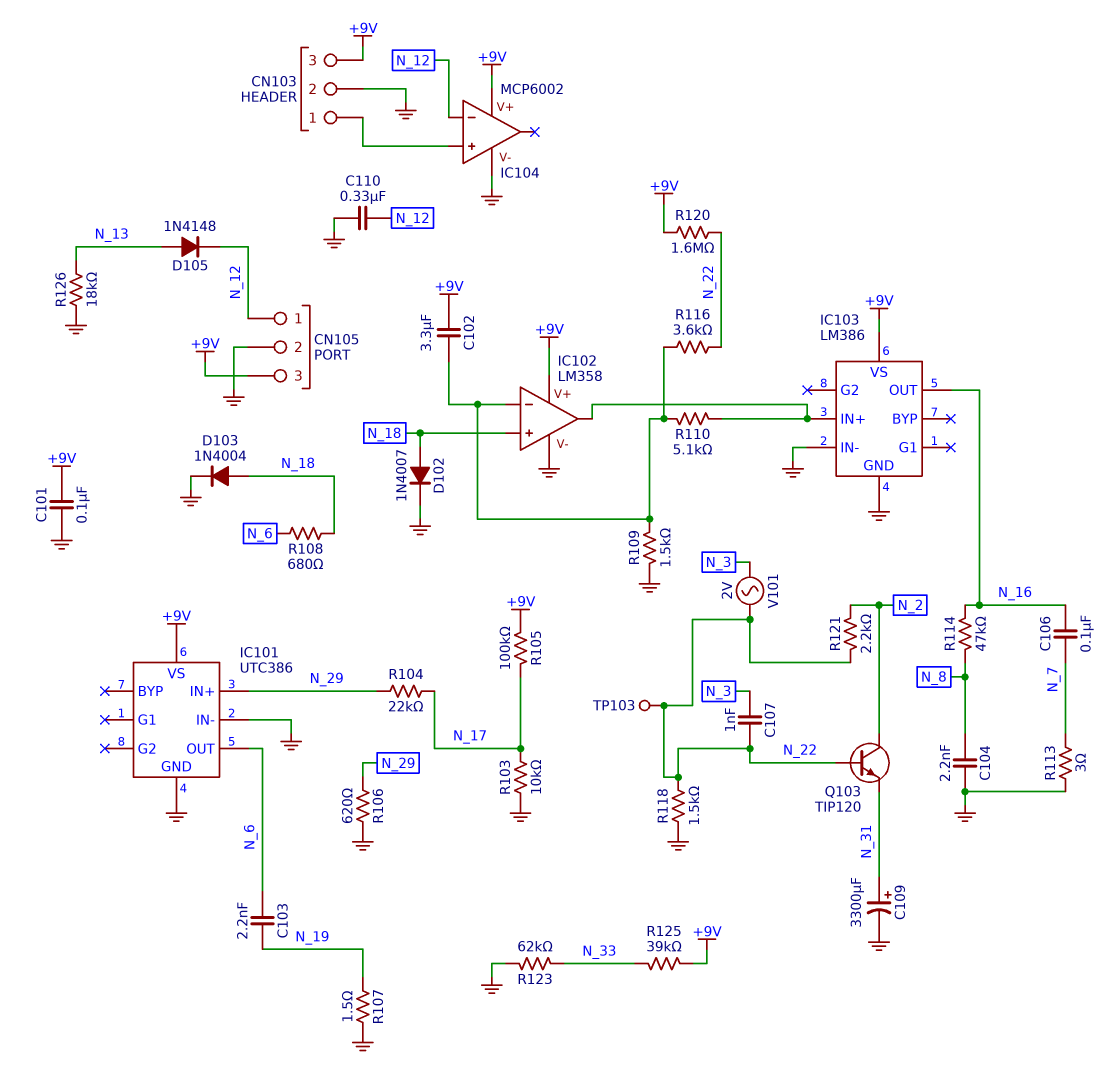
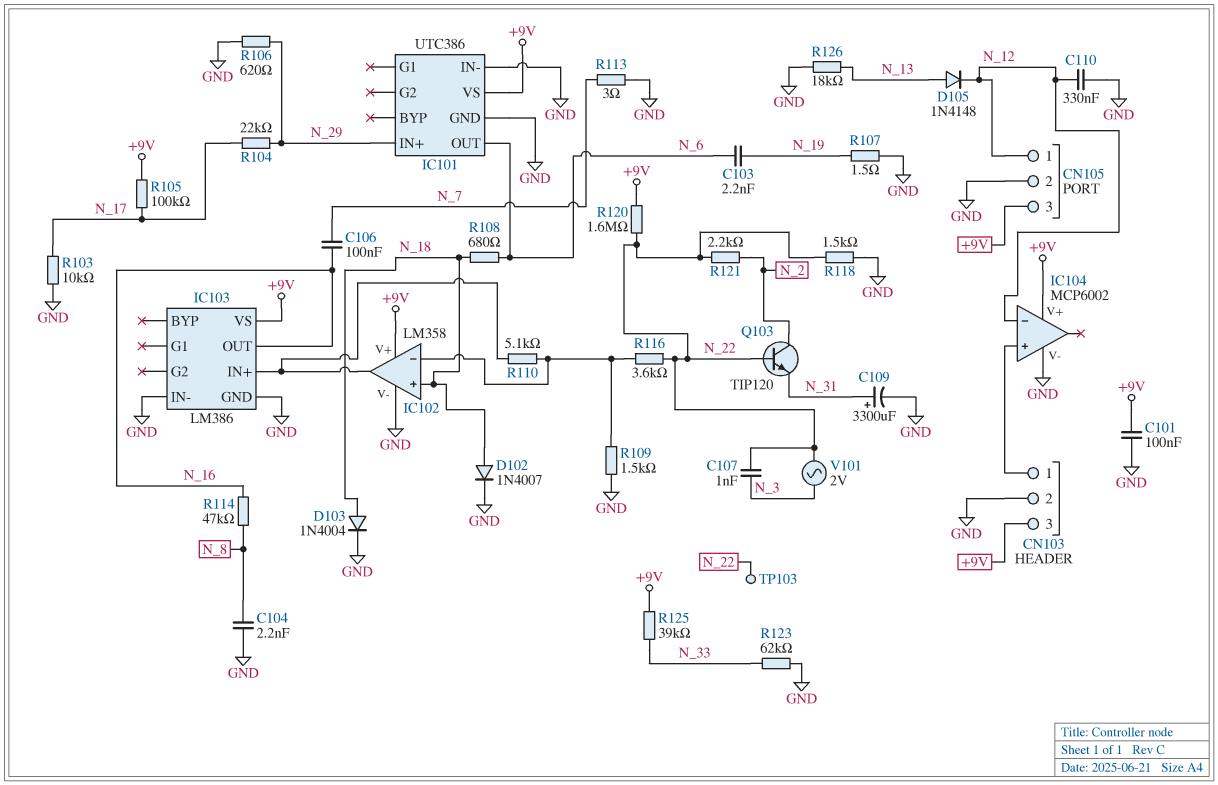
C102: 3.3uF (+9V, IC102/in-) -> none

